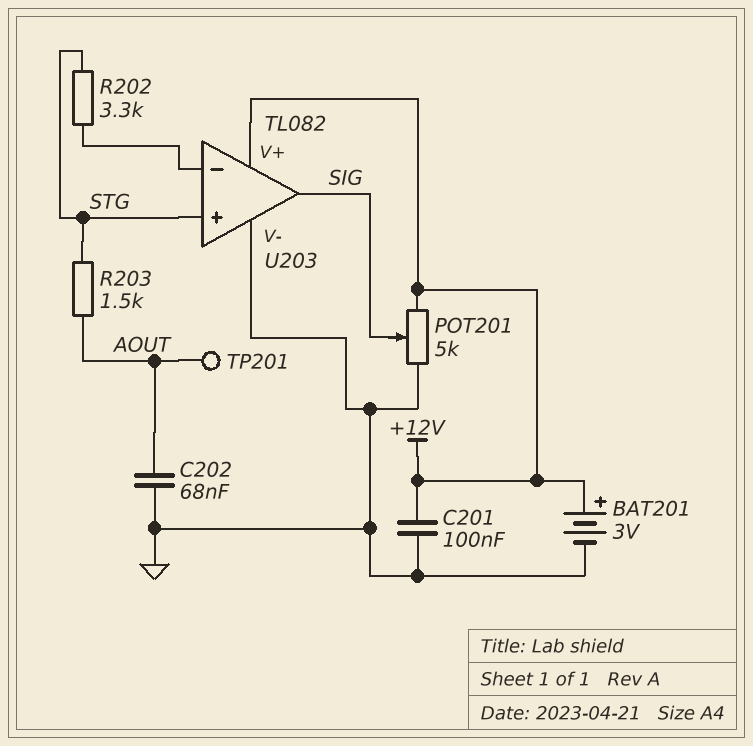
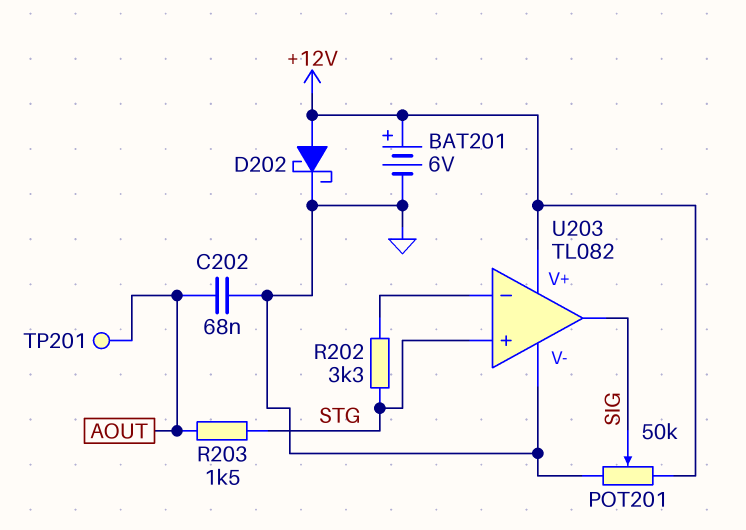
BAT201: 3V (plus +12V, minus GND) -> 6V (plus +12V, minus GND)
C201: 100nF (+12V, GND) -> none
D202: none -> schottky (A +12V, K GND)
POT201: 5k (+12V, GND, wiper SIG) -> 50k (+12V, GND, wiper SIG)

